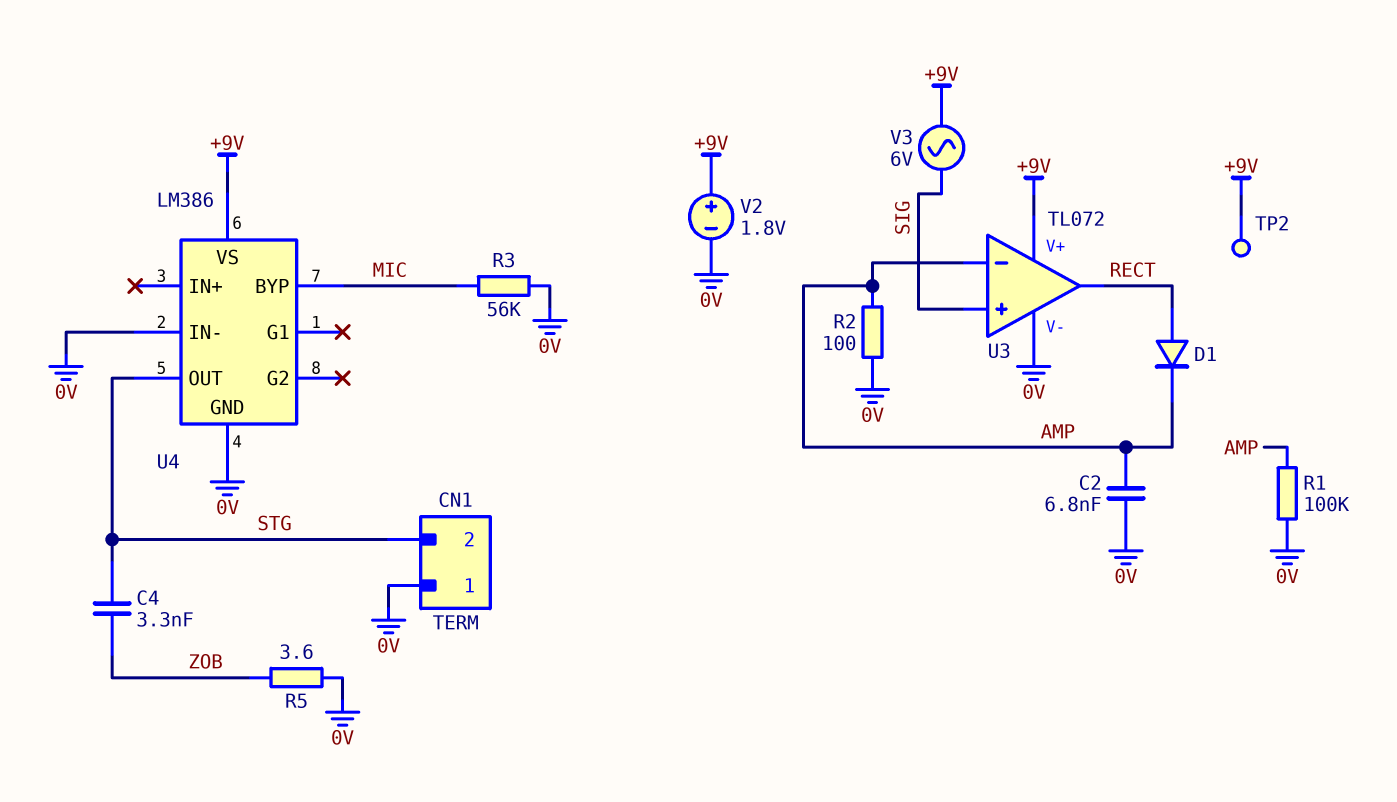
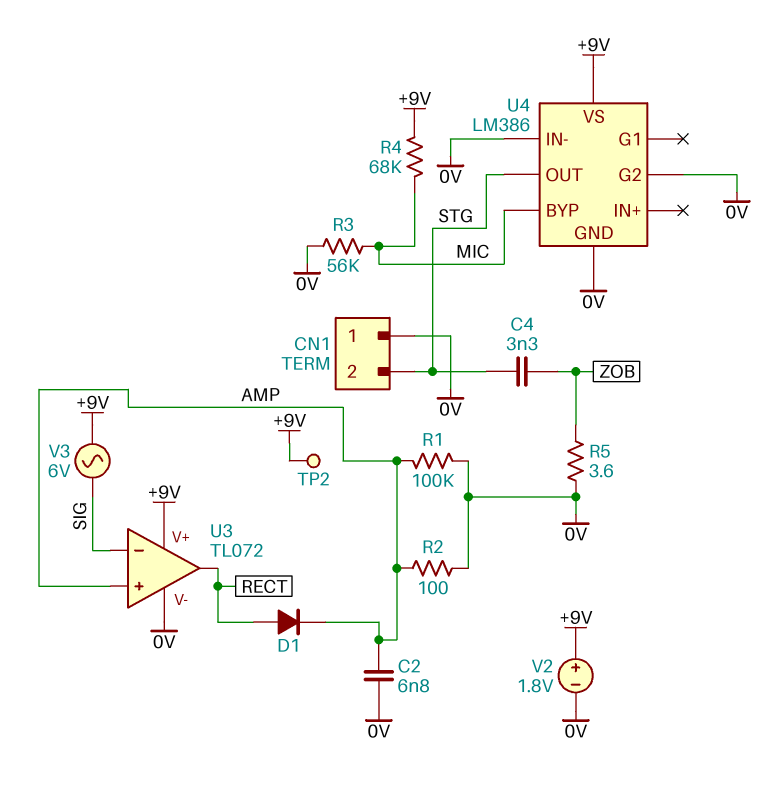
R4: none -> 68k (+9V, MIC)
U3 pin in+: SIG -> AMP
U3 pin in-: AMP -> SIG
U4 pin G2: none -> 0V

